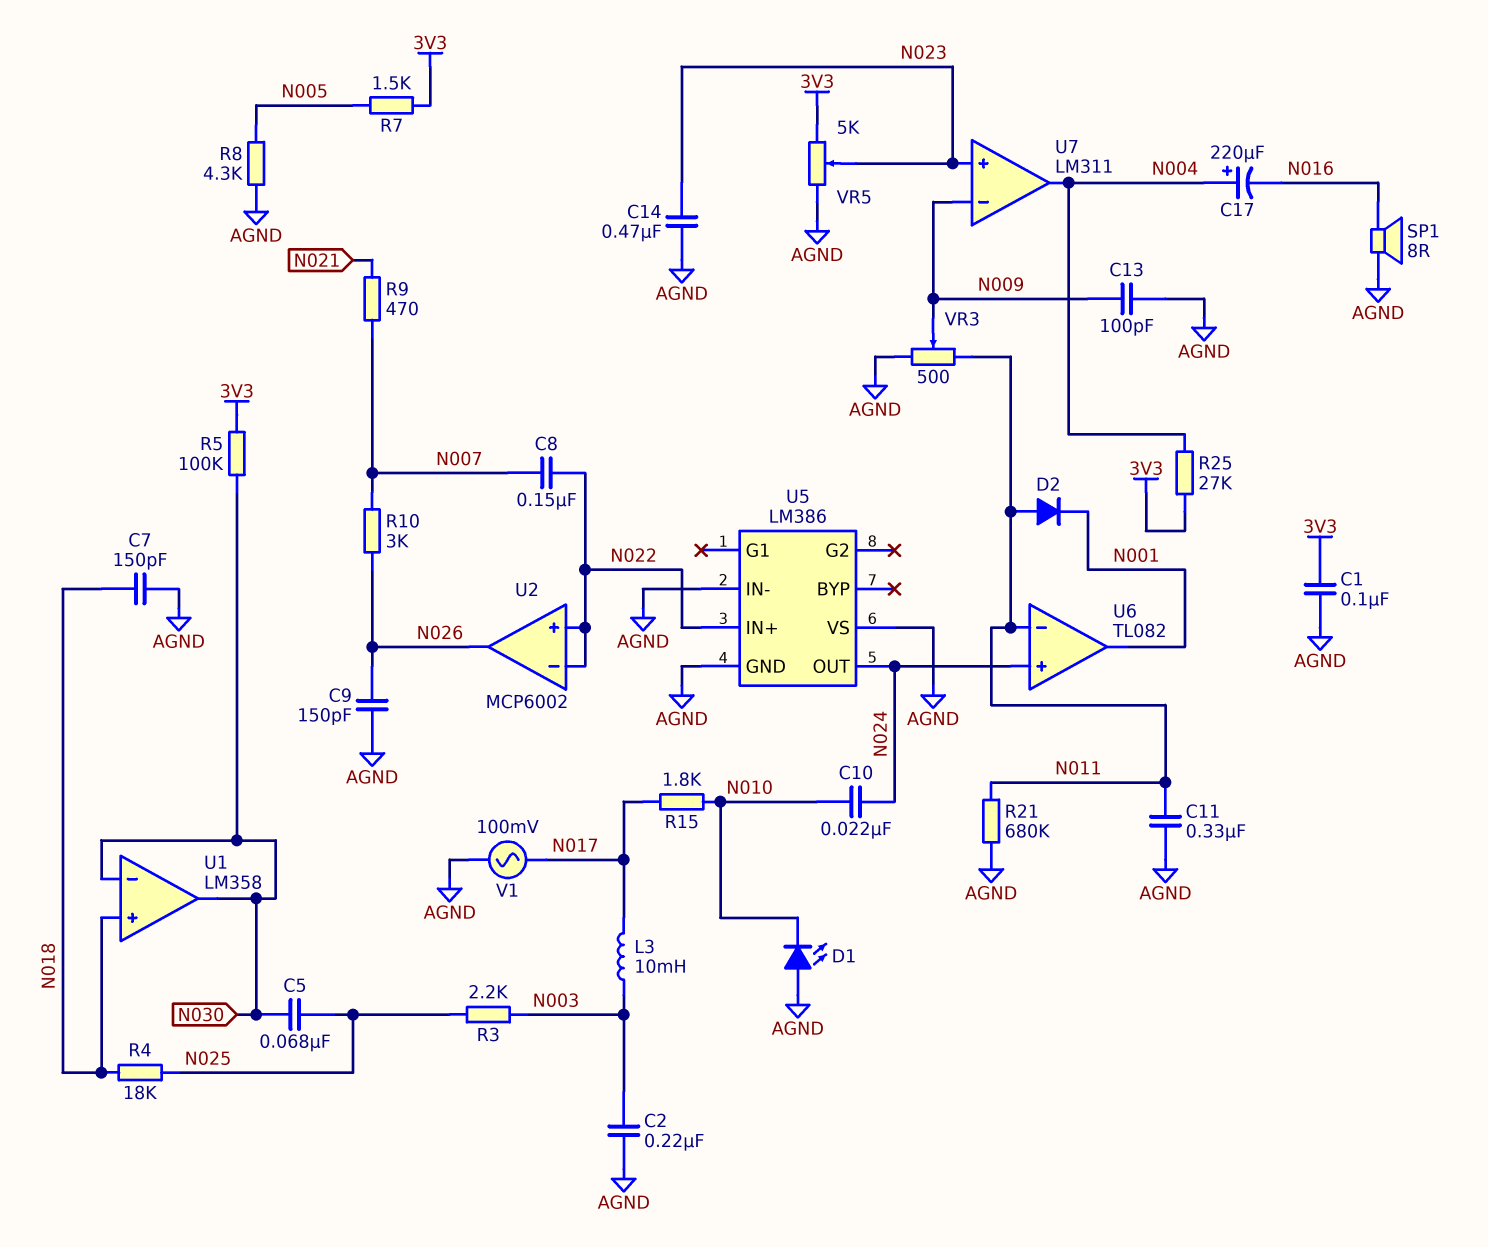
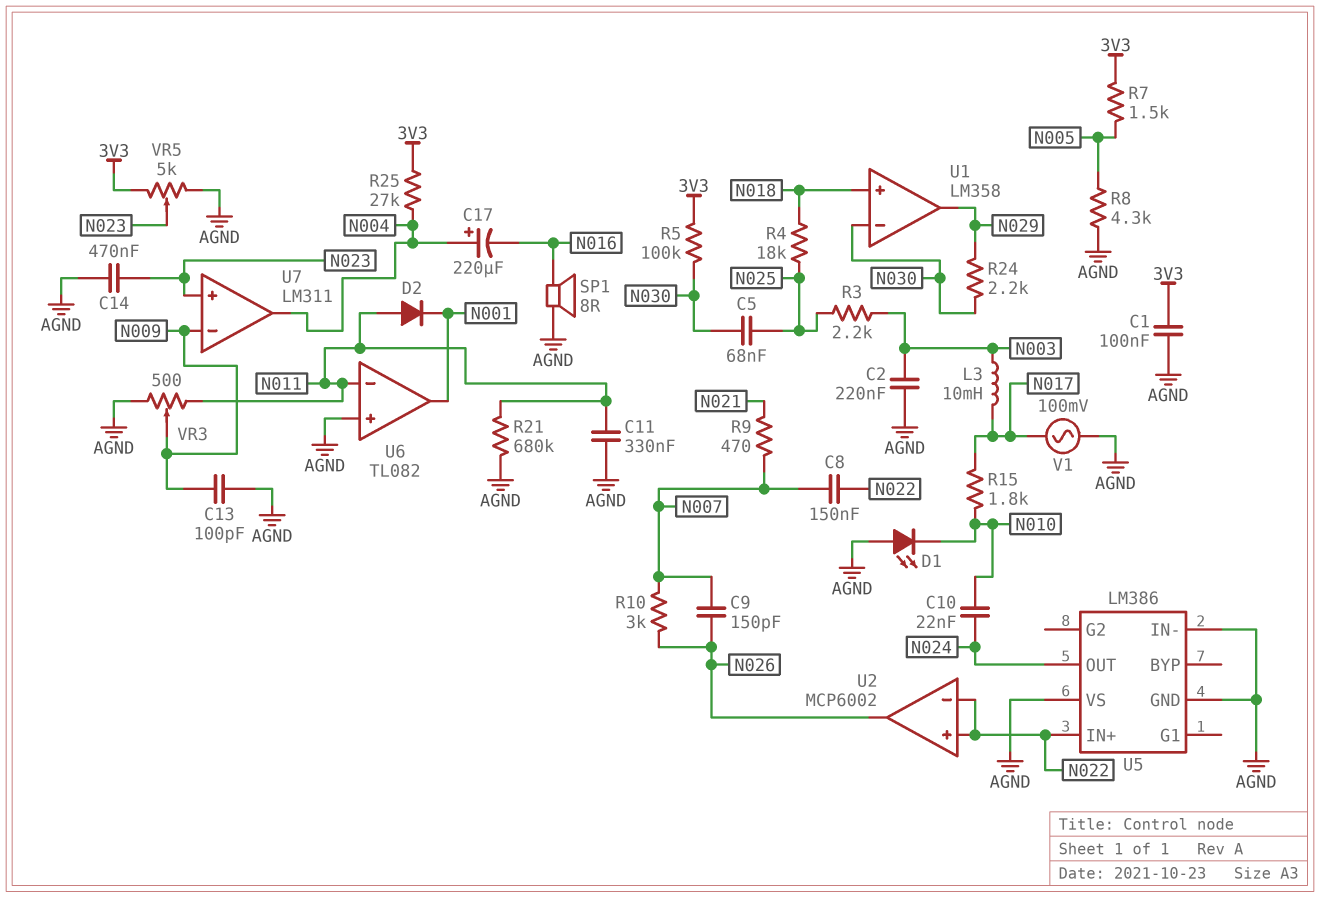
C7: 150pF (AGND, N018) -> none
C9: 150pF (AGND, N026) -> 150pF (N007, N026)
R24: none -> 2.2k (N029, N030)
U1 pin out: N030 -> N029
U6 pin in+: N024 -> AGND

